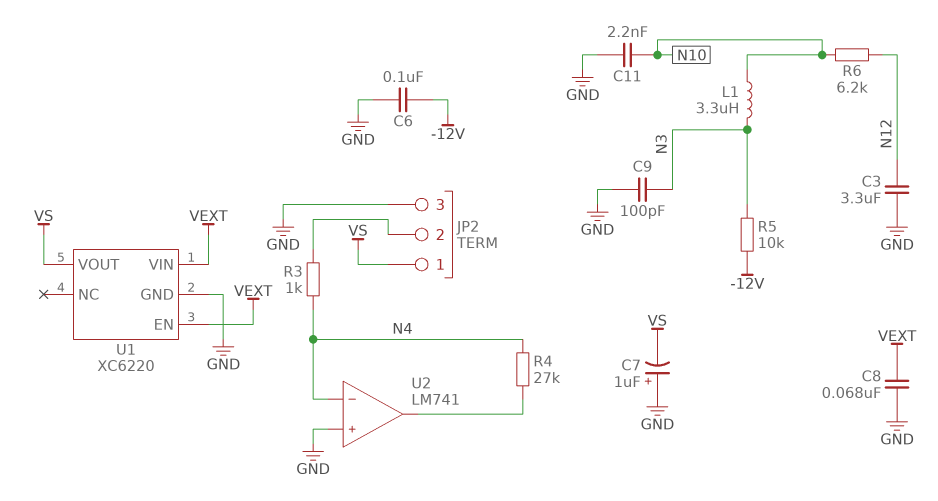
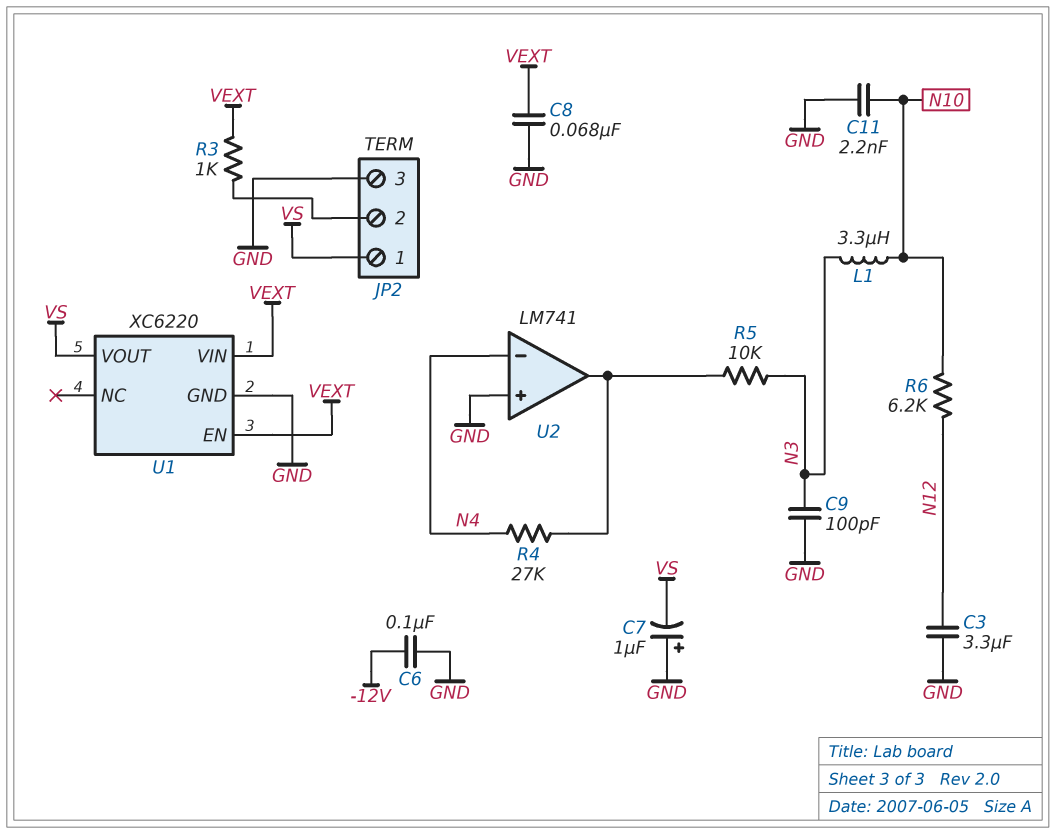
R3: 1k (JP2/2, N4) -> 1k (JP2/2, VEXT)
R5: 10k (-12V, N3) -> 10k (N3, U2/out)

